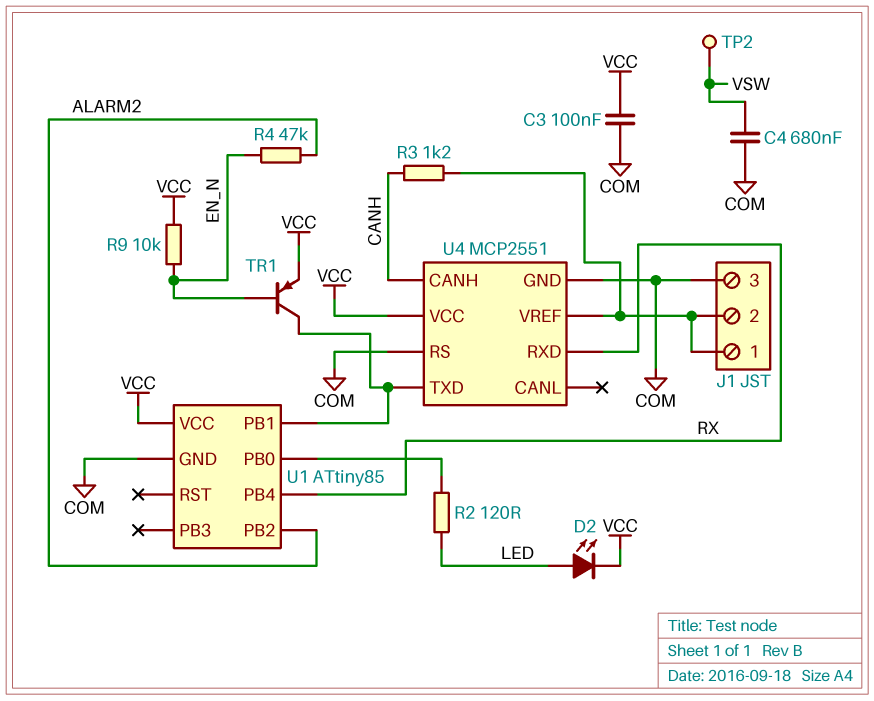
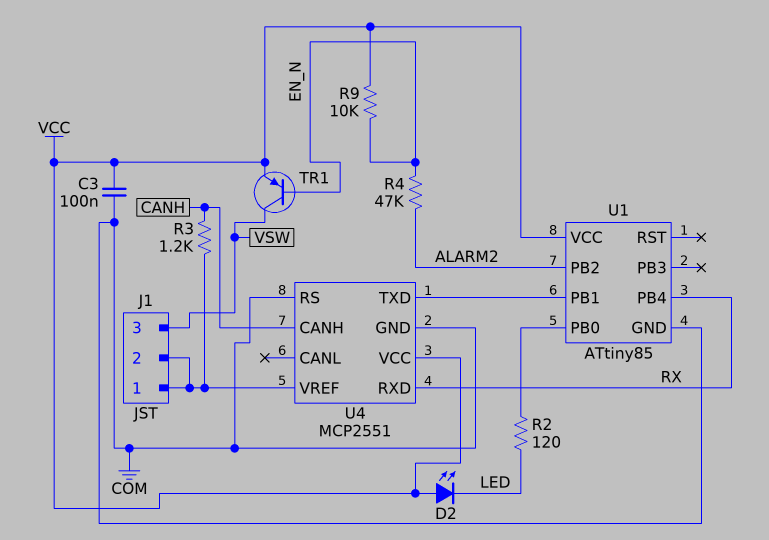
C4: 680nF (COM, VSW) -> none
D2: LED (A LED, K VCC) -> LED (A VCC, K LED)
J1 pin 3: COM -> VSW
TP2: test point (VSW) -> none
TR1: PNP (B EN_N, C U1/PB1, E VCC) -> PNP (B EN_N, C VSW, E VCC)

